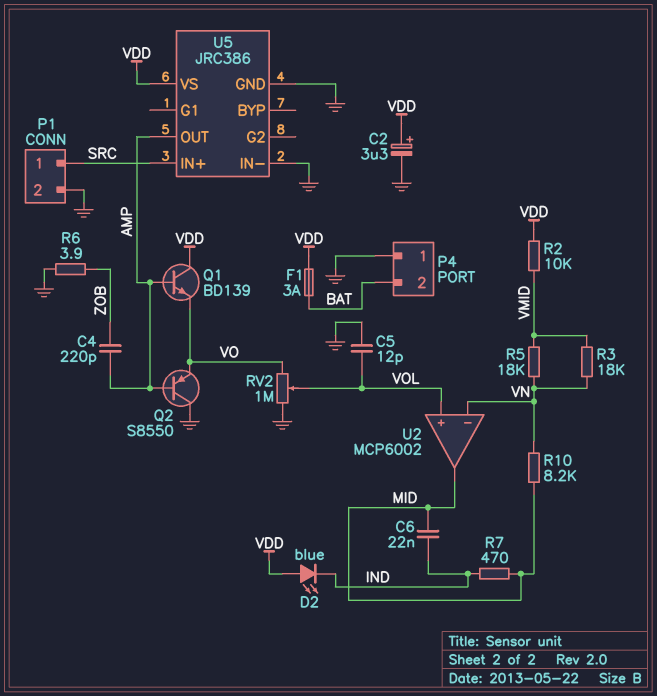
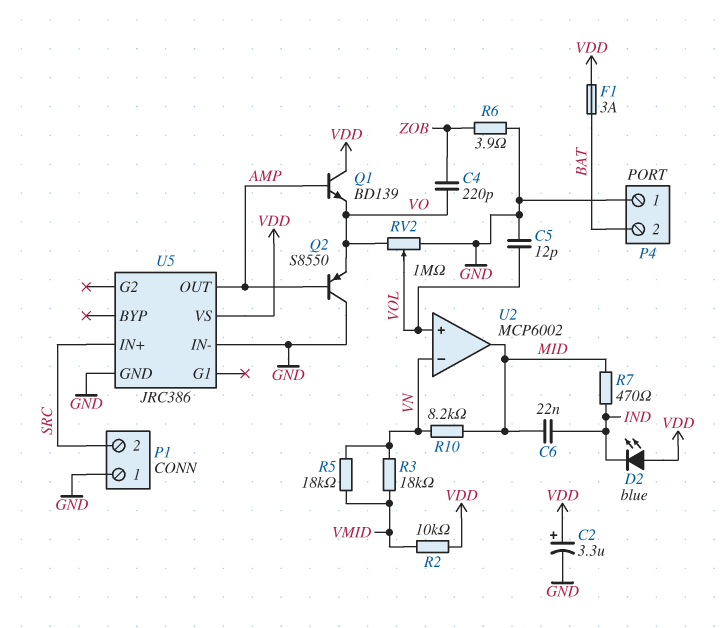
C4: 220pF (AMP, ZOB) -> 220pF (VO, ZOB)
P1 pin 1: SRC -> GND
P1 pin 2: GND -> SRC

